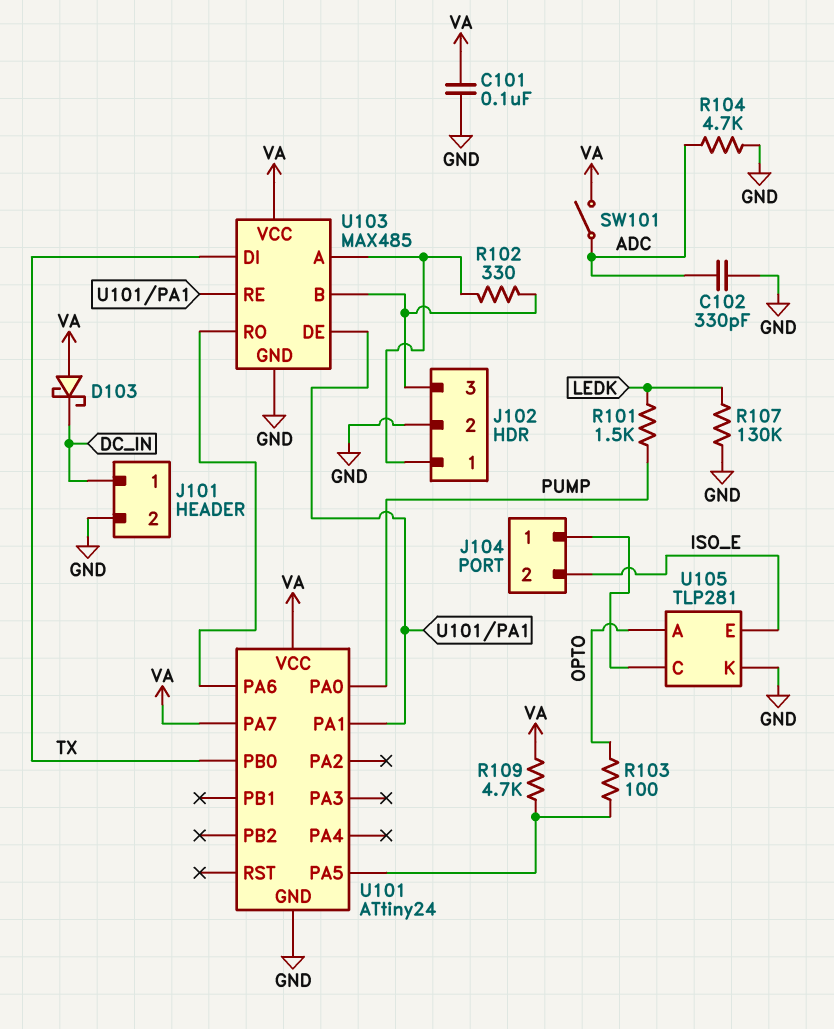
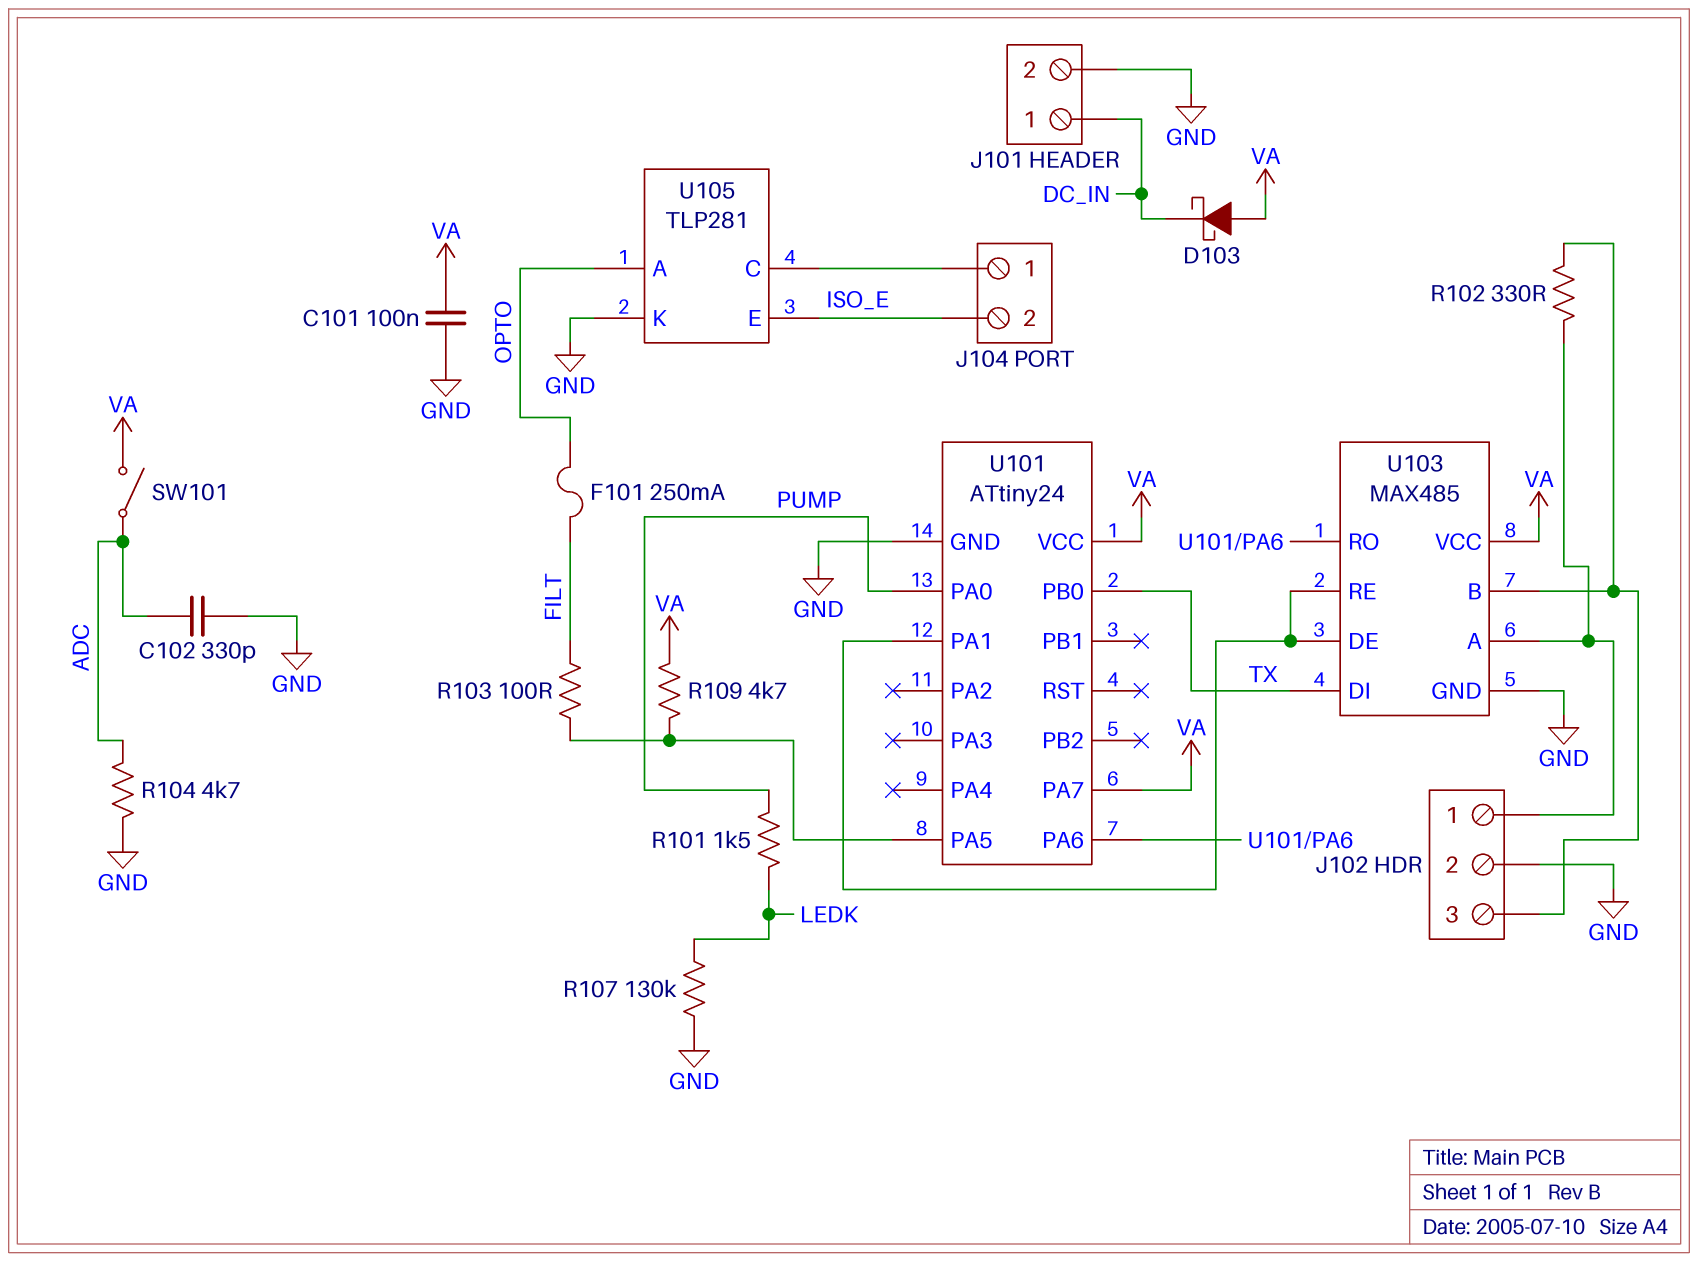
F101: none -> 250mA (FILT, OPTO)
R103: 100 (OPTO, U101/PA5) -> 100 (FILT, U101/PA5)

